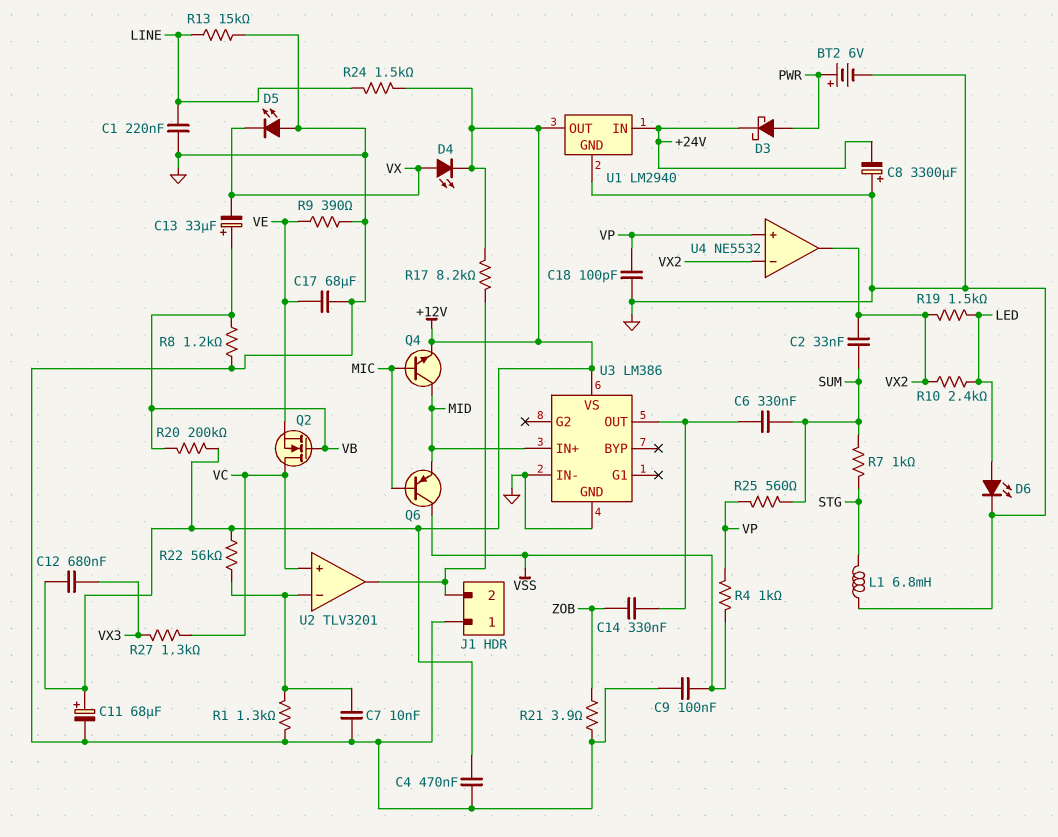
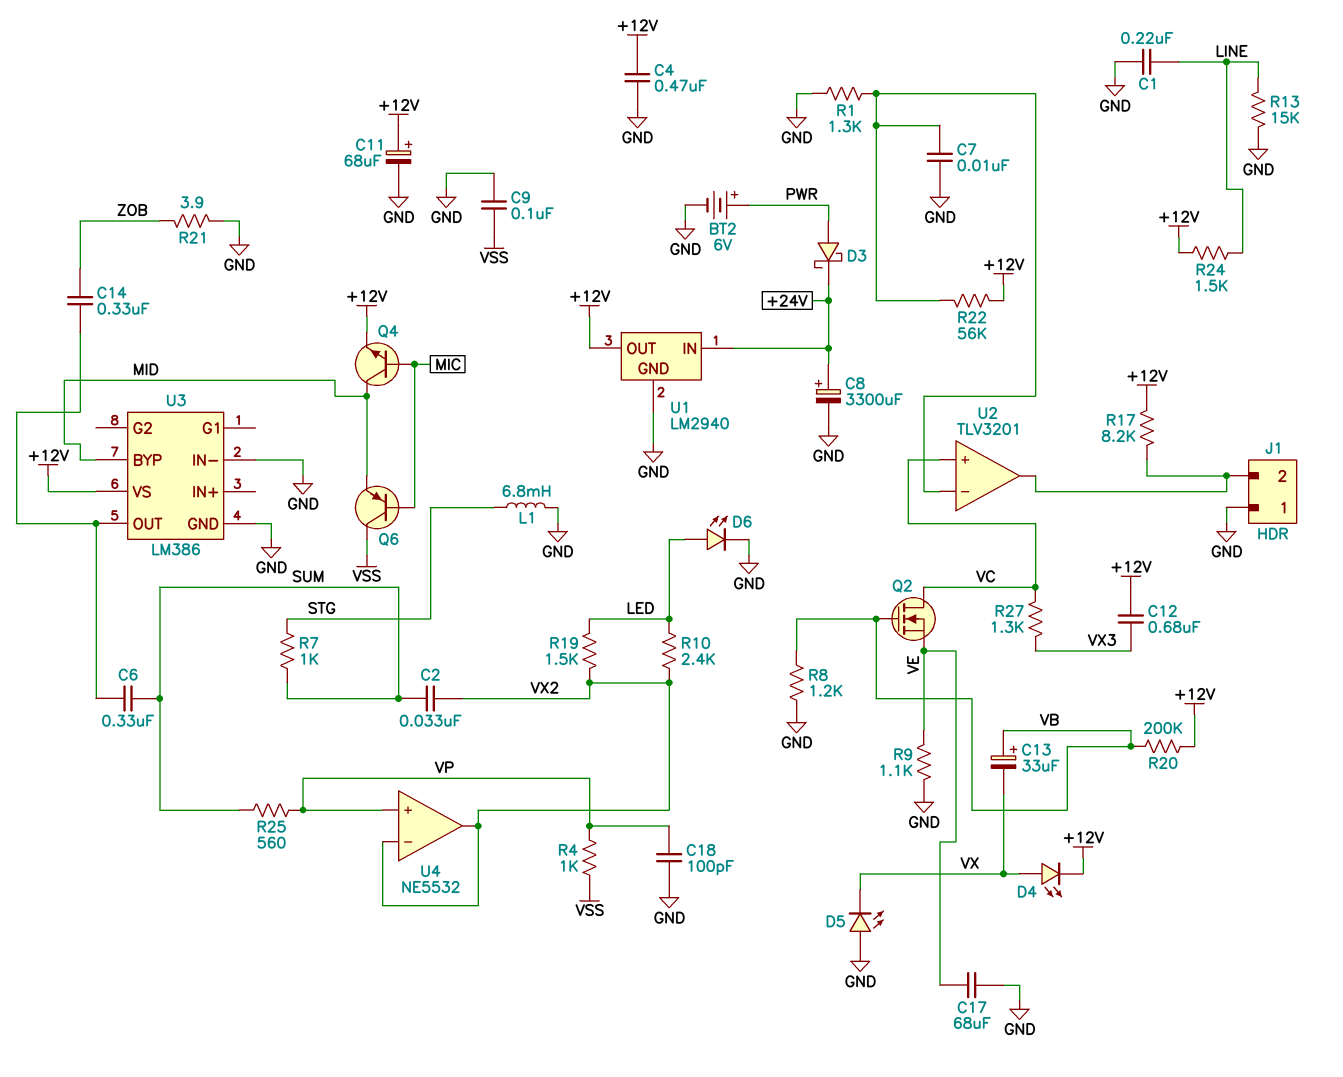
C8: 3300uF (plus GND, minus +24V) -> 3300uF (plus +24V, minus GND)
R9: 390 (GND, VE) -> 1.1k (GND, VE)
U3 pin BYP: none -> MID
U3 pin IN+: MID -> none

